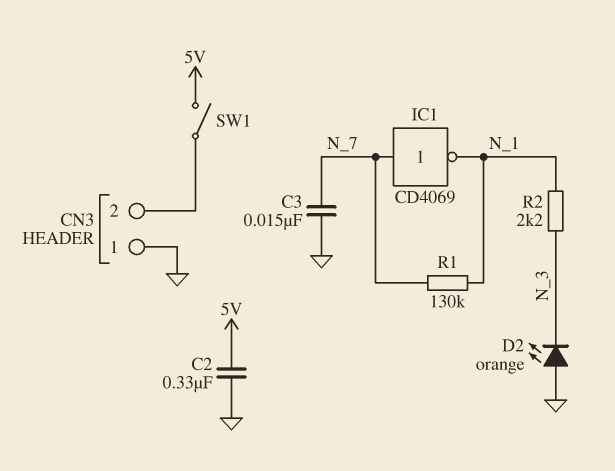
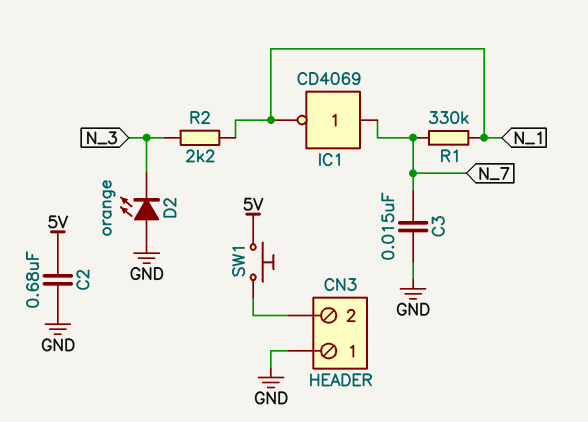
C2: 330nF (5V, GND) -> 680nF (5V, GND)
R1: 130k (N_1, N_7) -> 330k (N_1, N_7)
SW1: switch (5V, CN3/2) -> button (5V, CN3/2)

